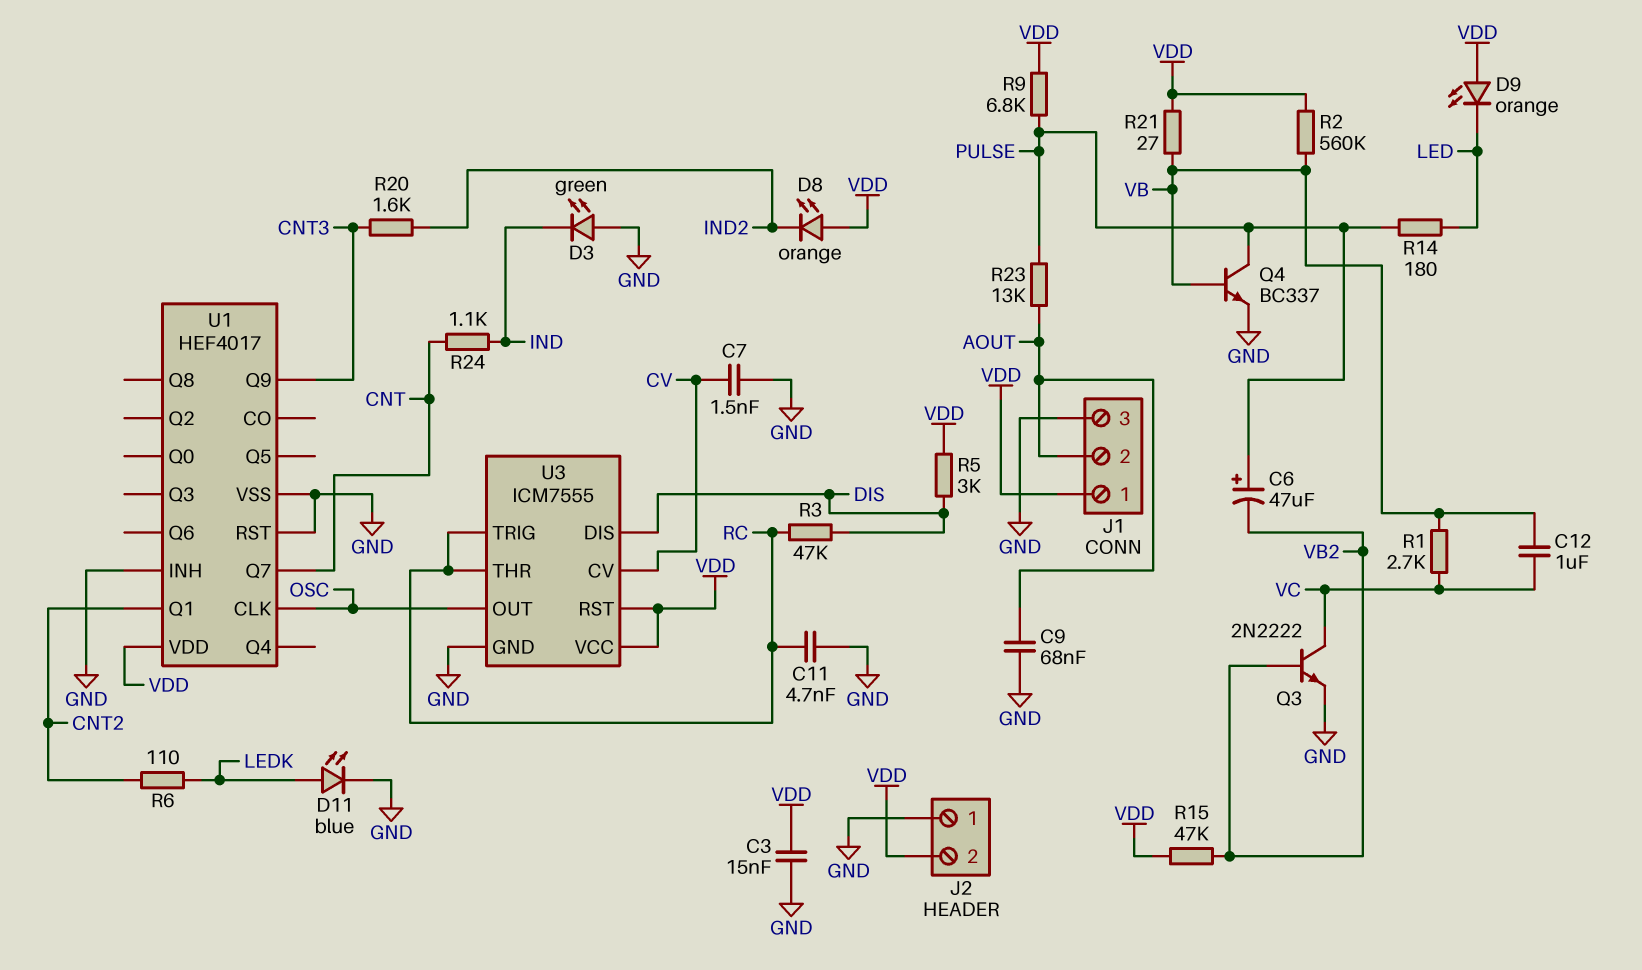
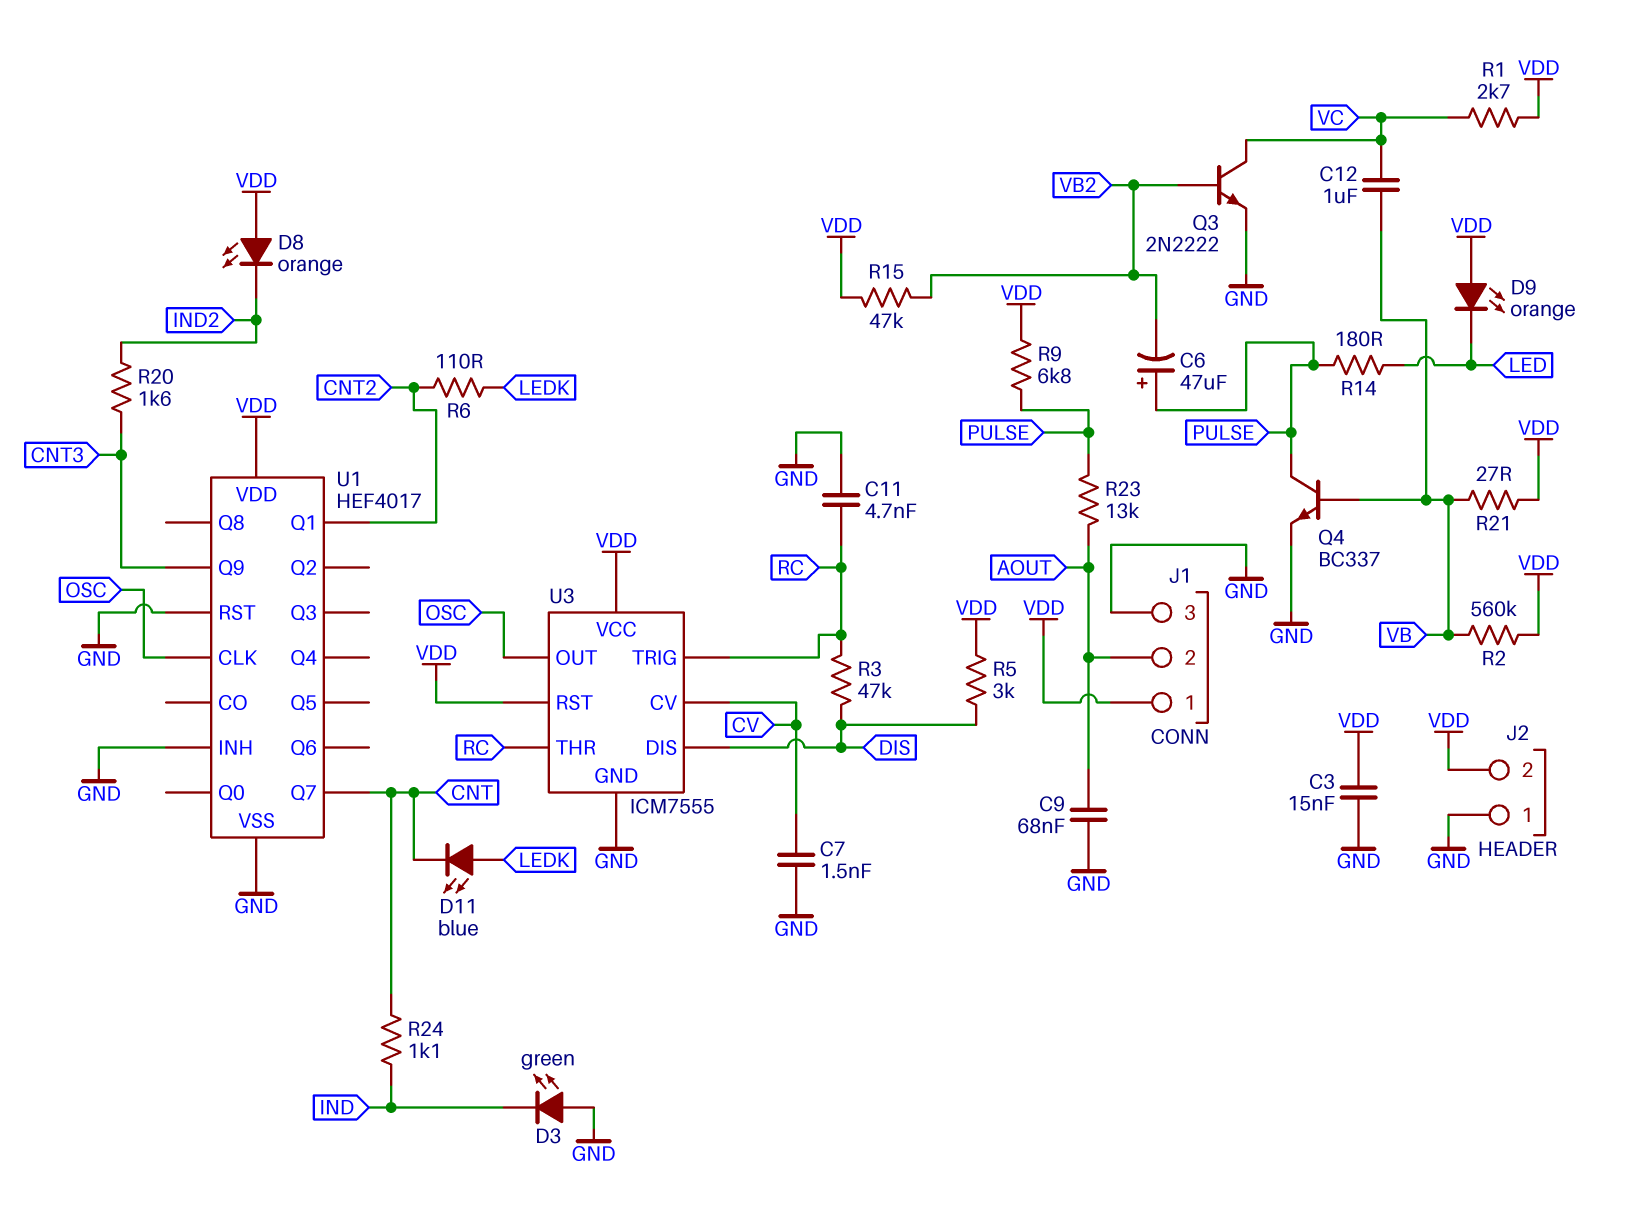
D11: LED blue (A LEDK, K GND) -> LED blue (A LEDK, K CNT)
R1: 2.7k (VB, VC) -> 2.7k (VC, VDD)

